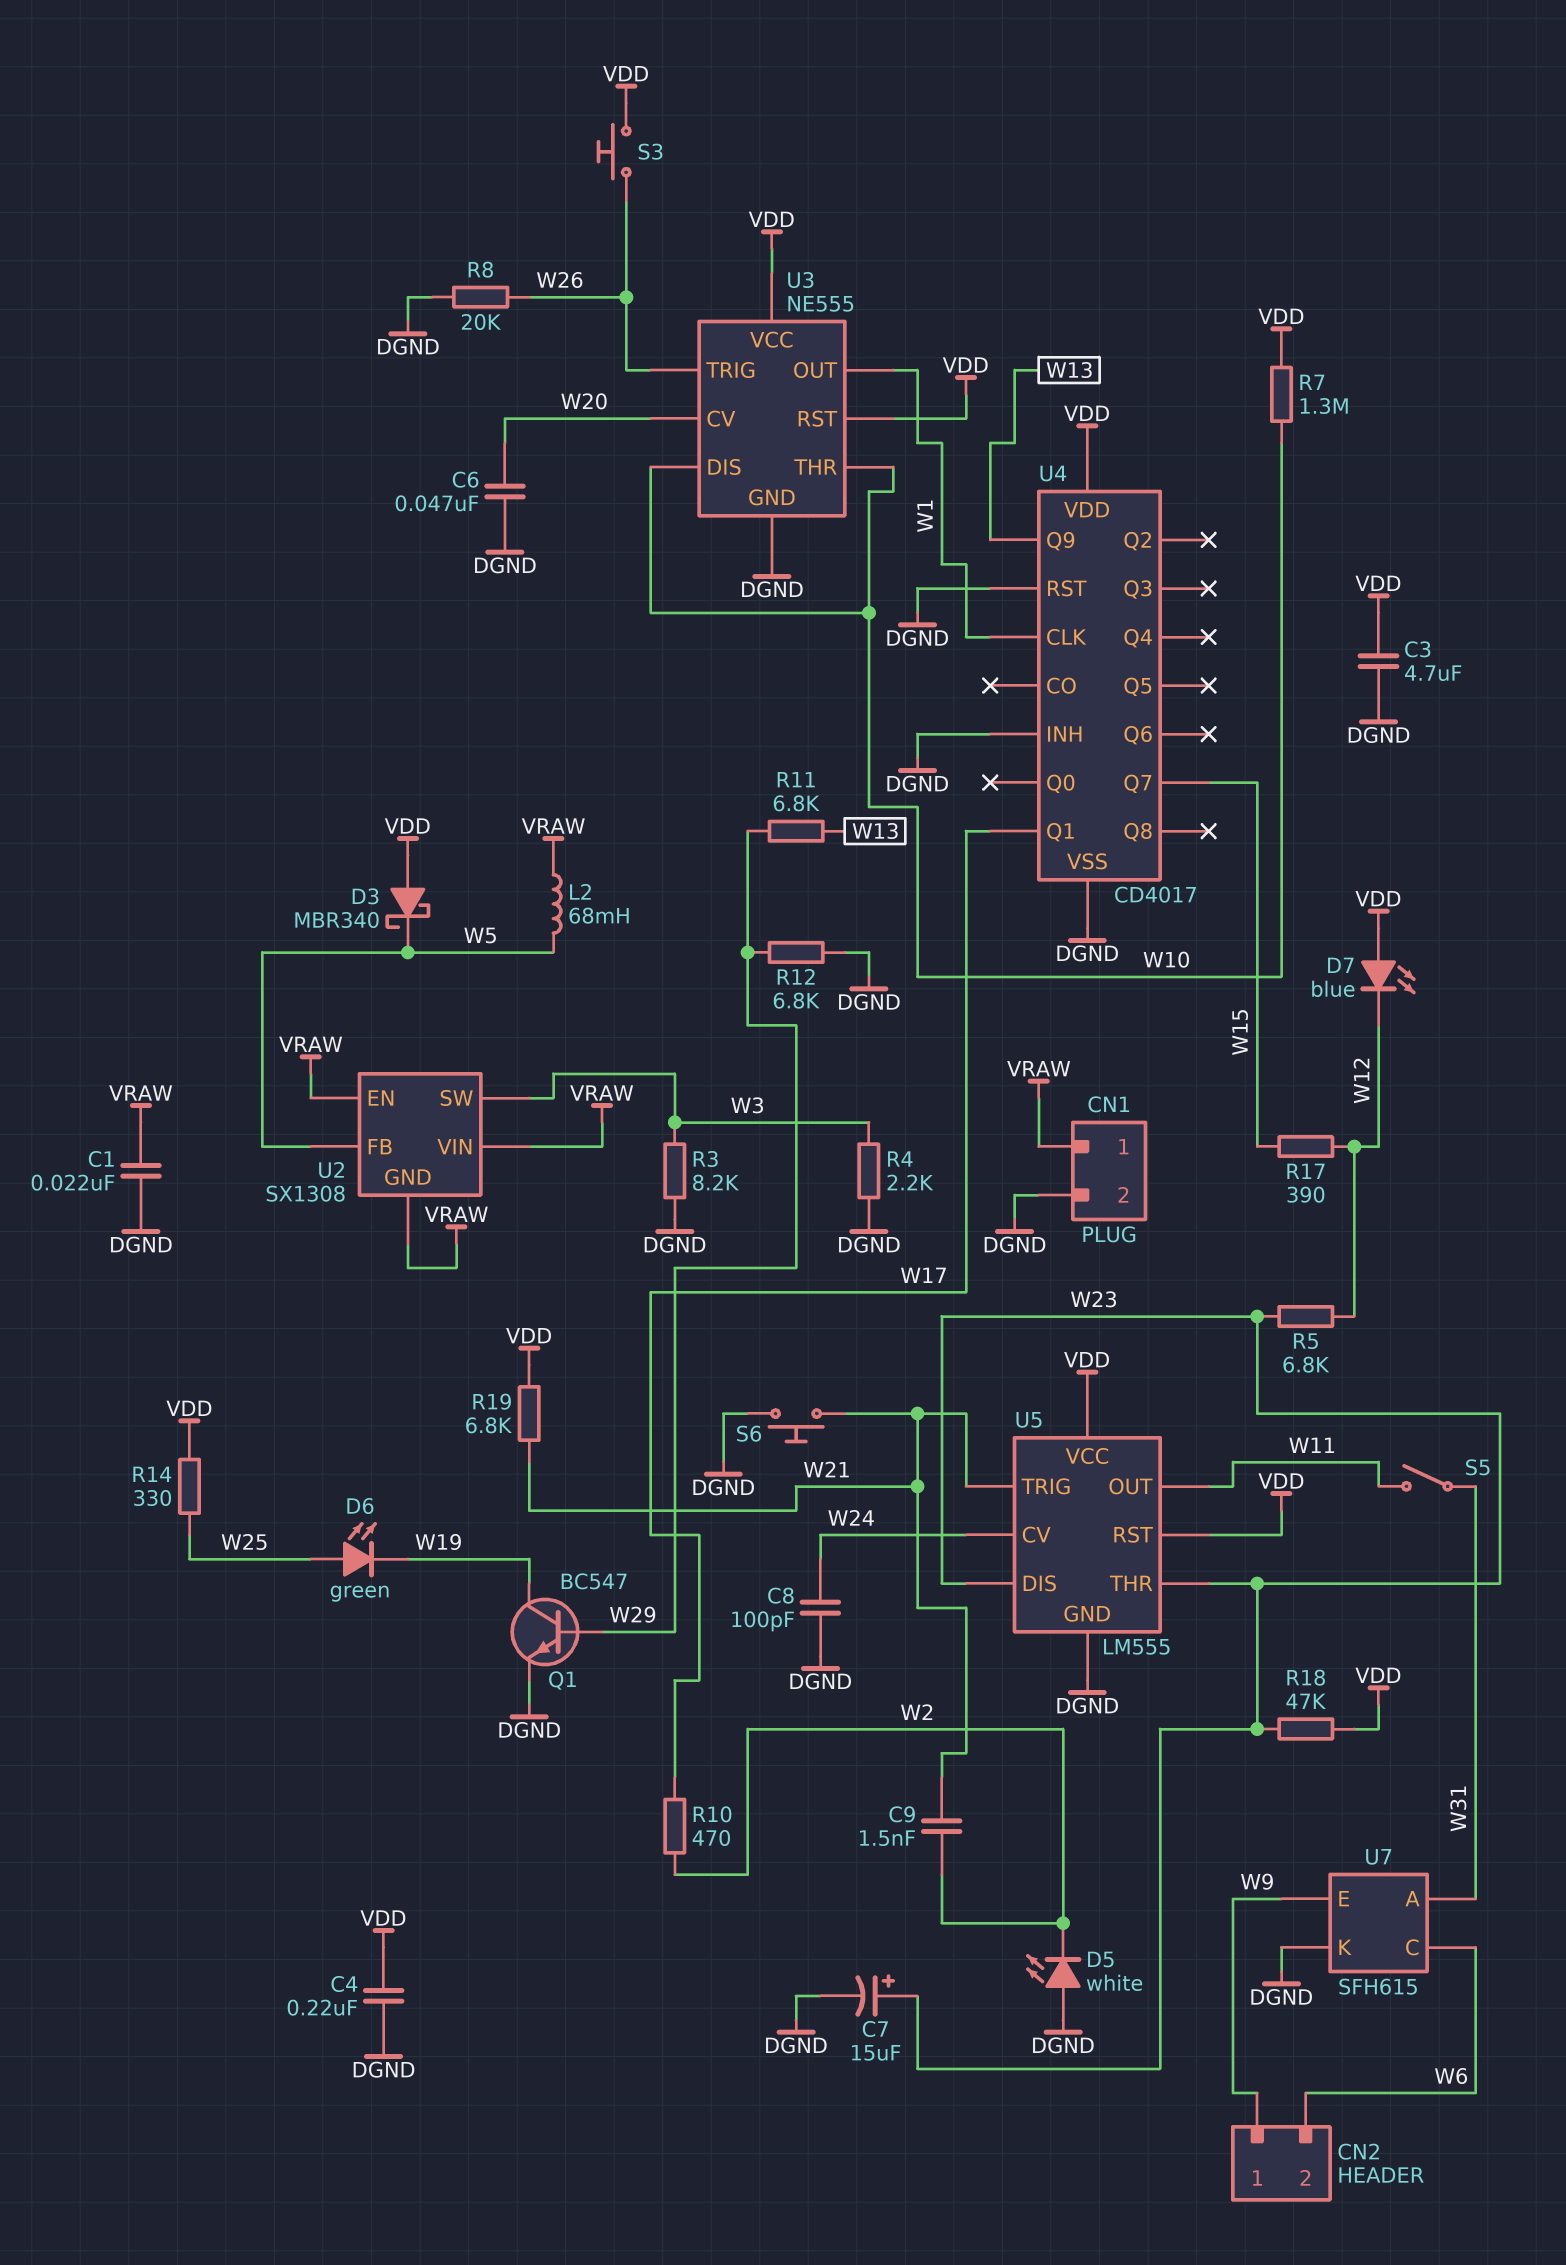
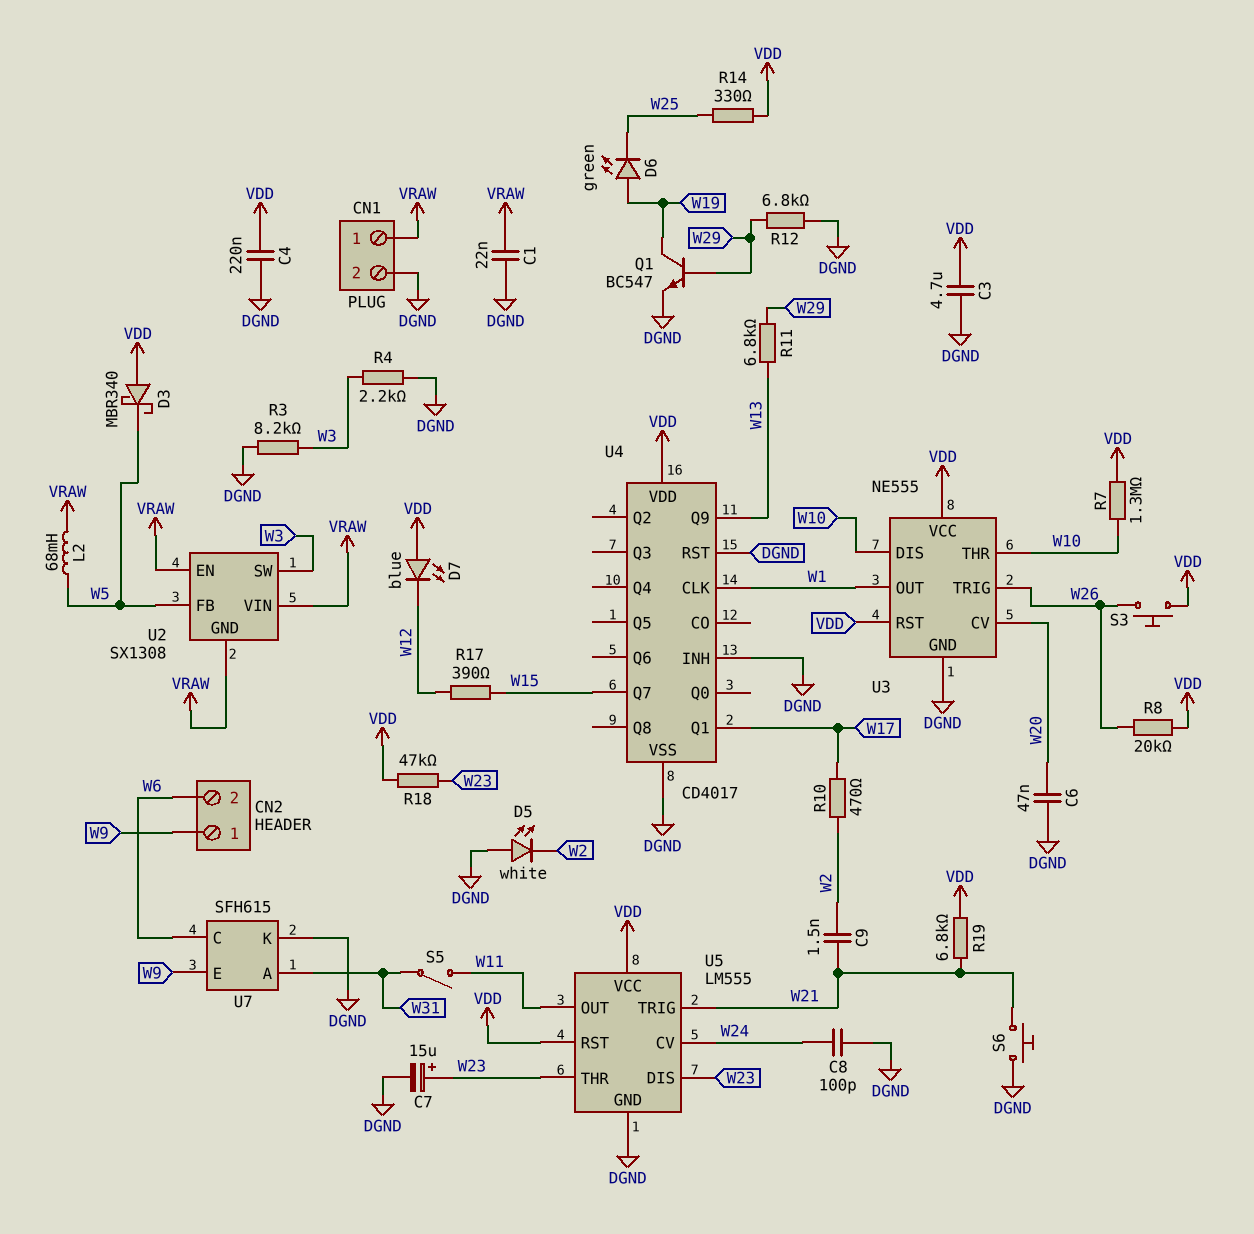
D6: LED green (A W25, K W19) -> LED green (A W19, K W25)
R5: 6.8k (W12, W23) -> none
R8: 20k (DGND, W26) -> 20k (VDD, W26)

